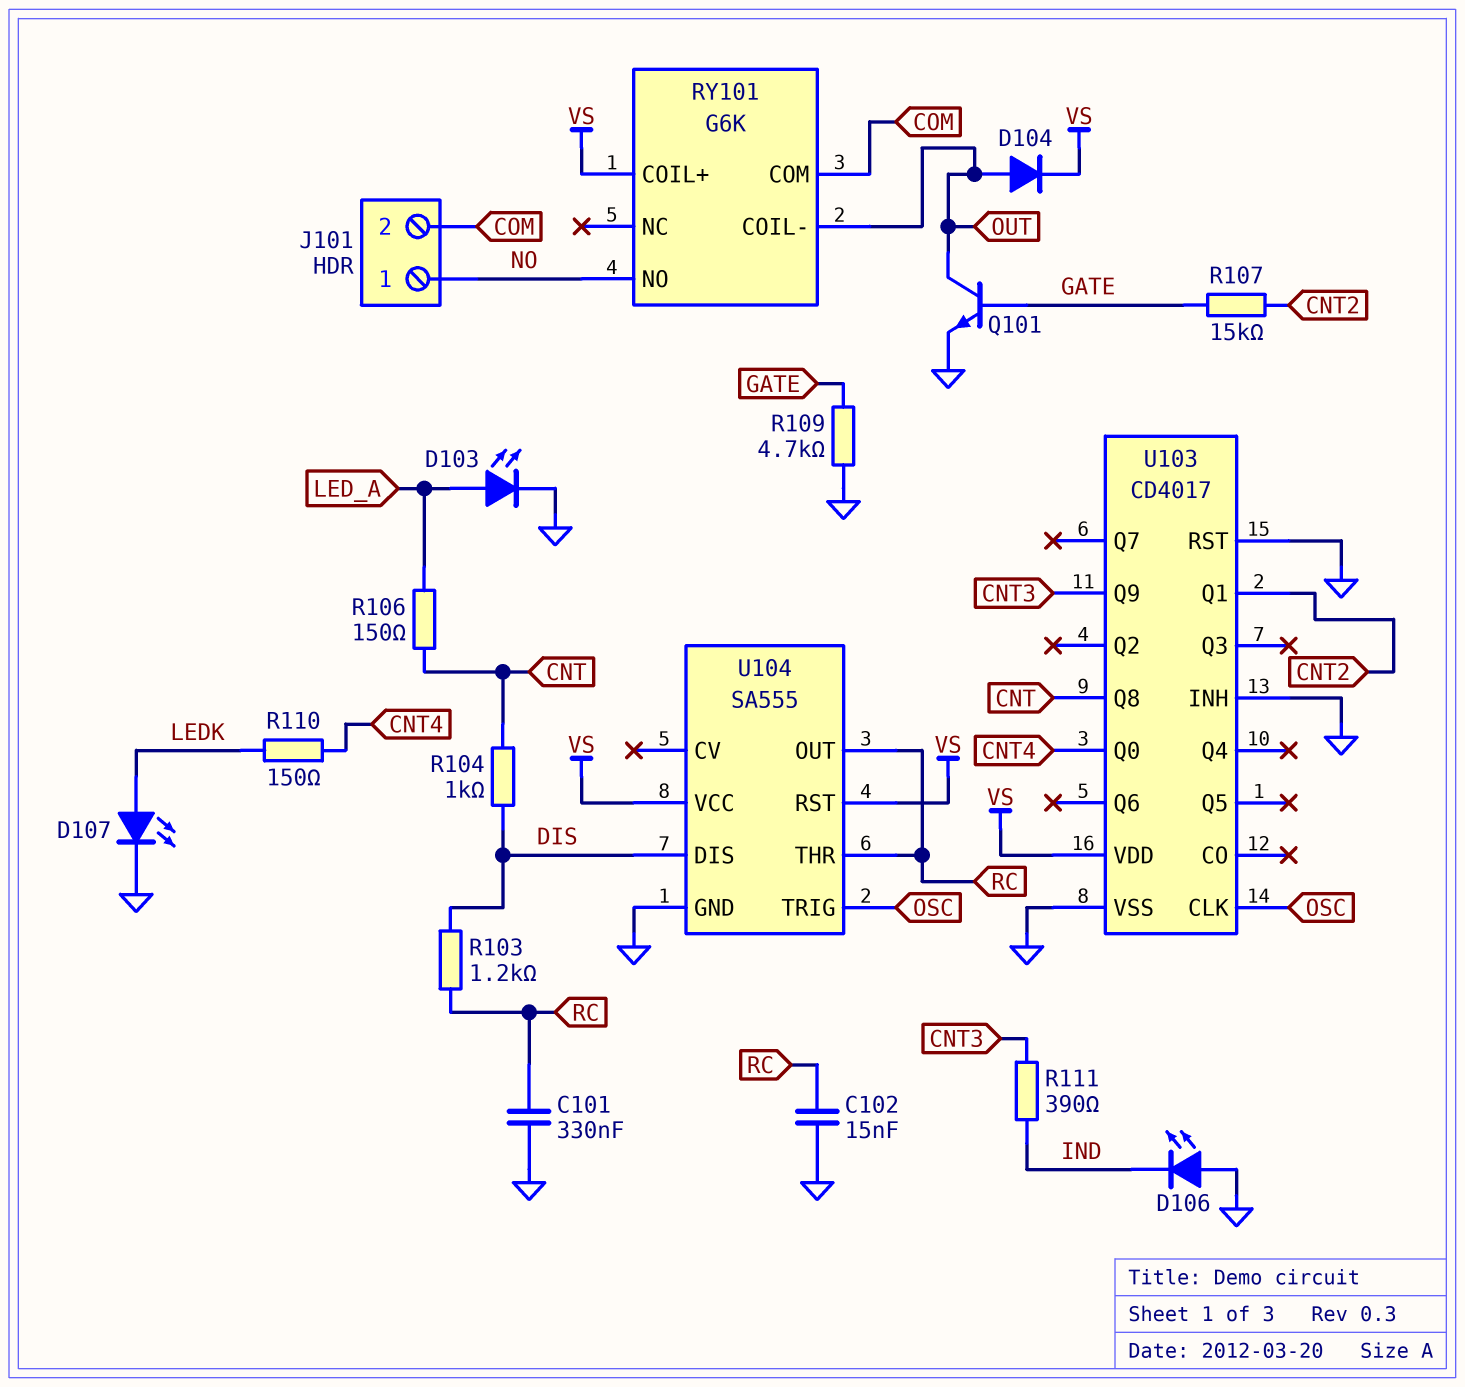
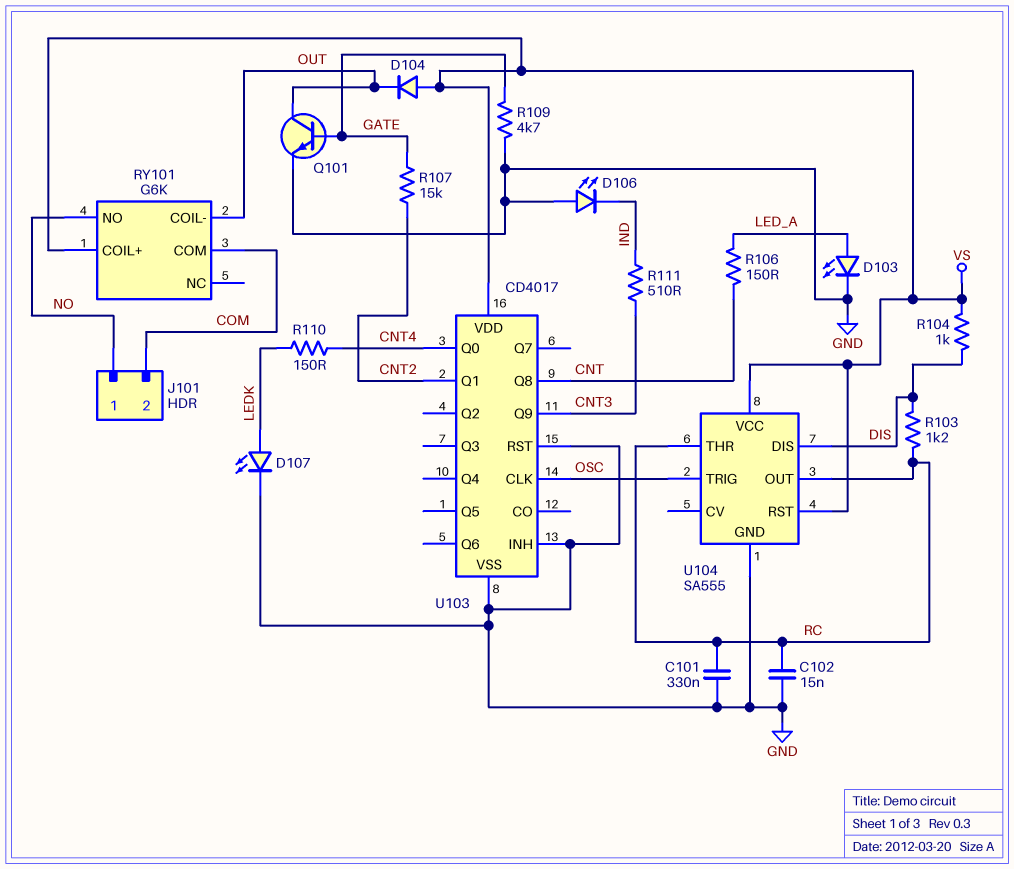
D104: diode (A OUT, K VS) -> diode (A VS, K OUT)
R104: 1k (CNT, DIS) -> 1k (DIS, VS)
R111: 390 (CNT3, IND) -> 510 (CNT3, IND)

